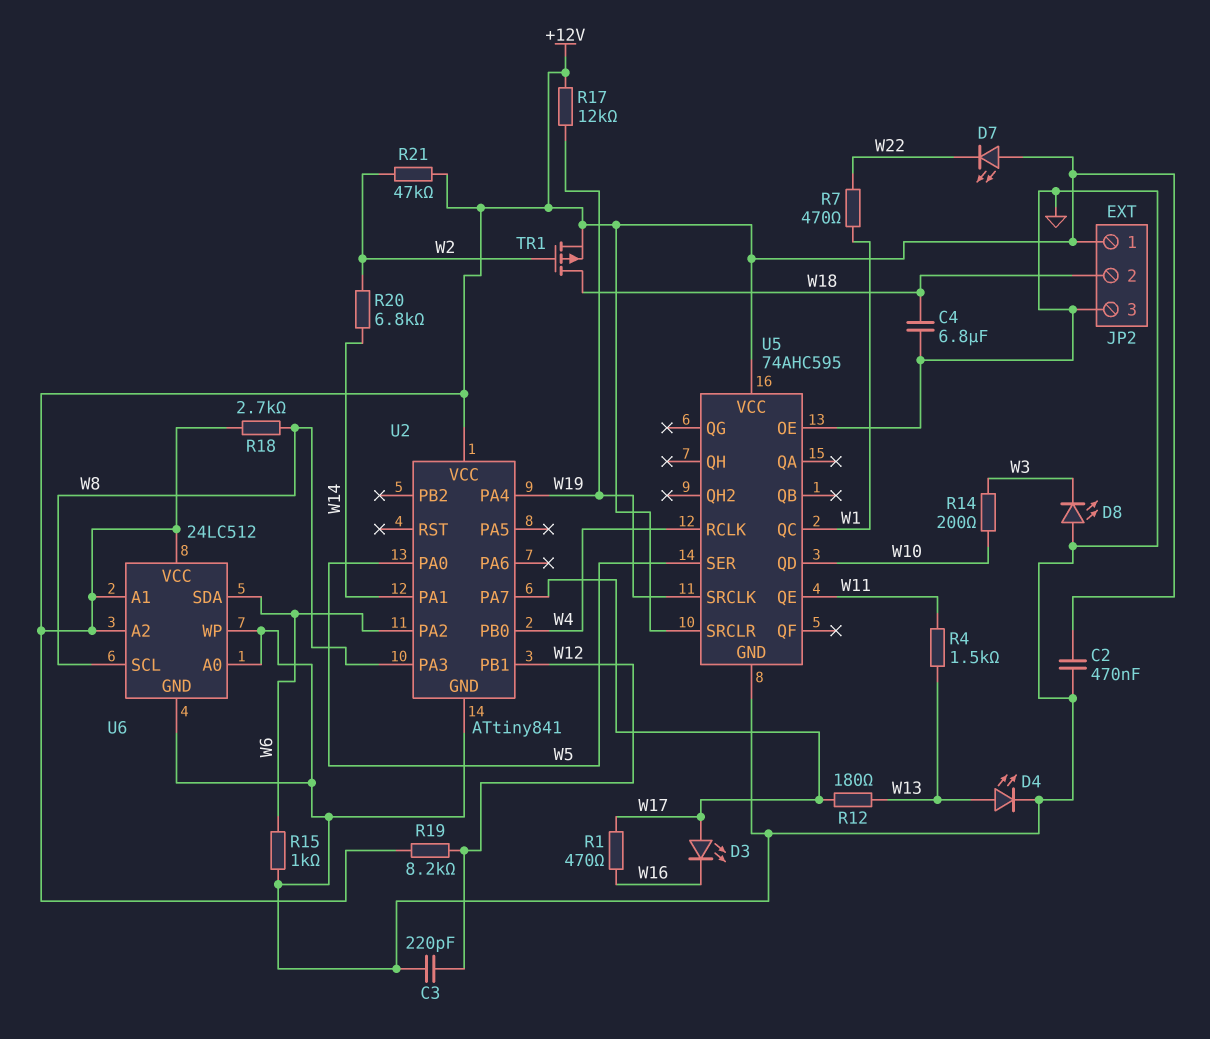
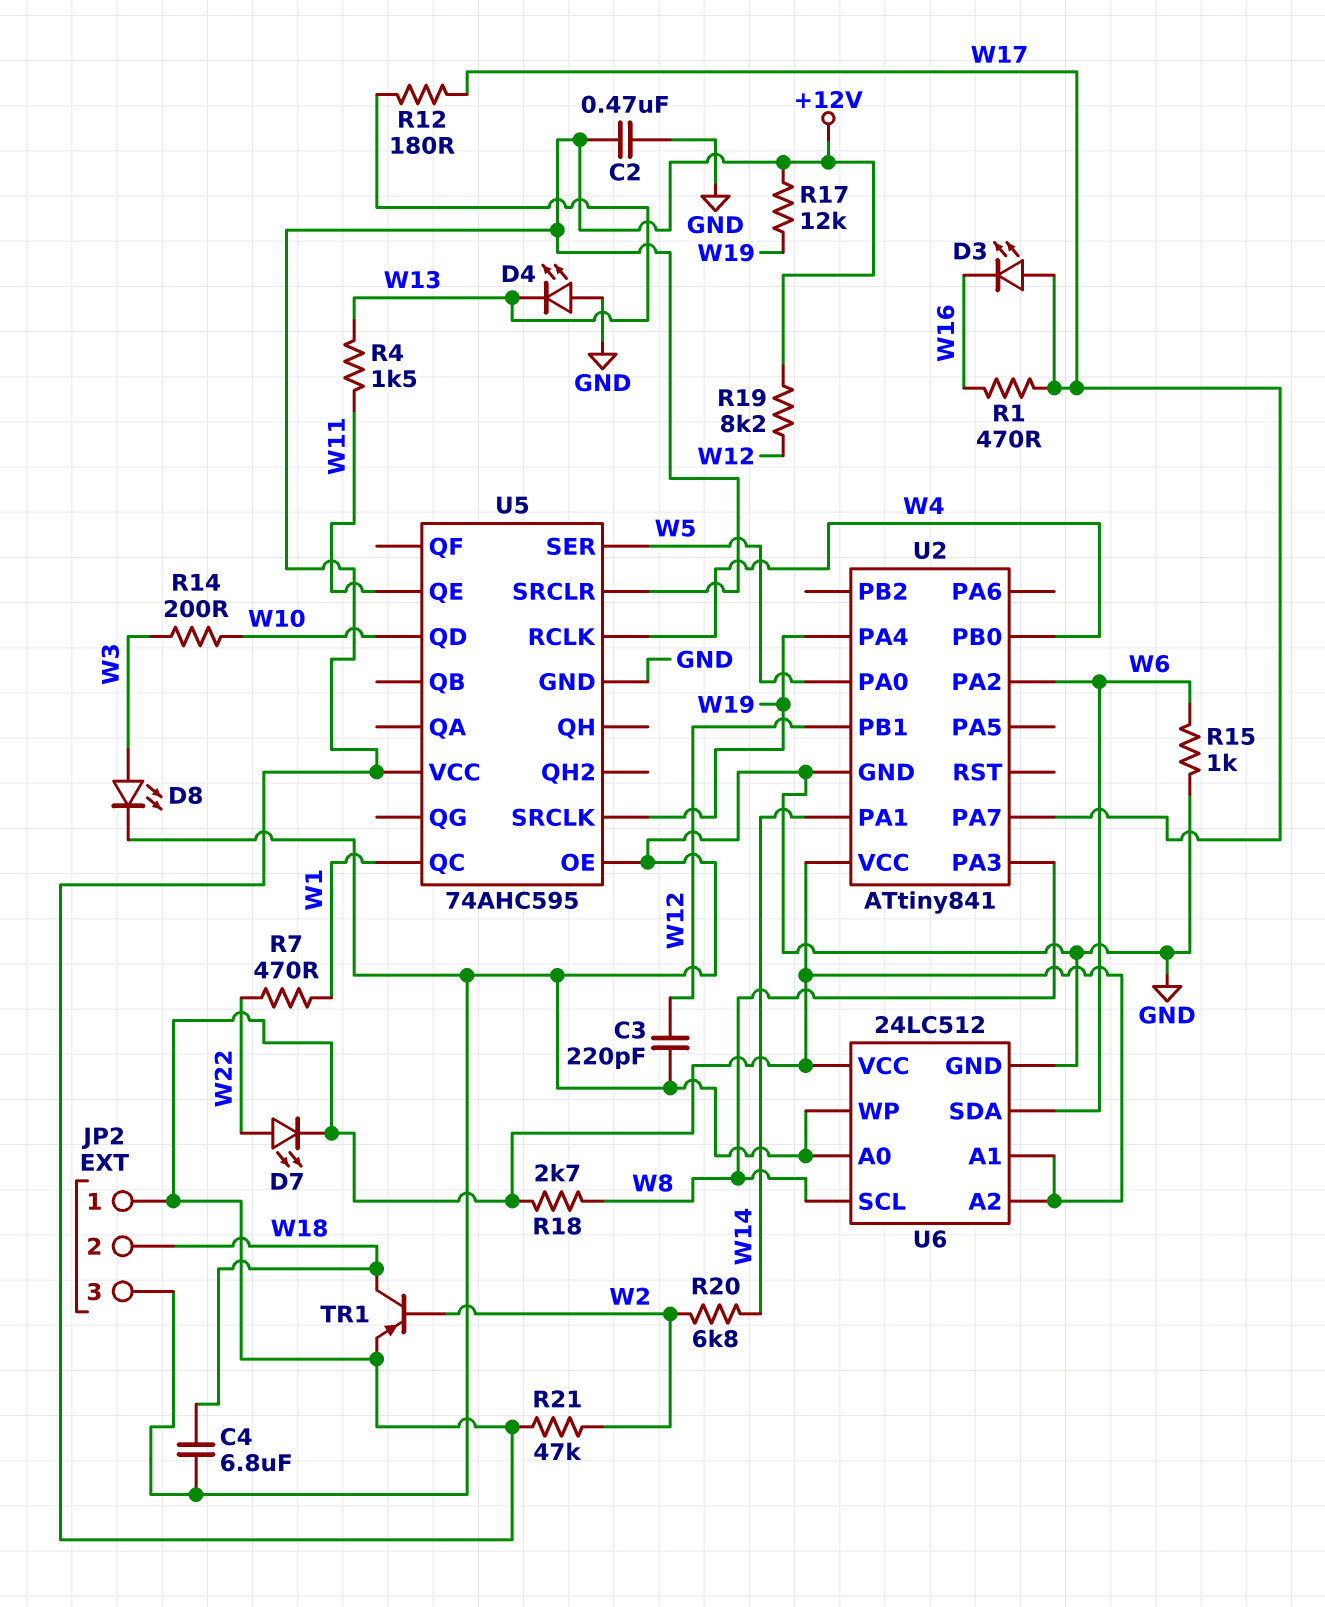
D4: LED (A W13, K GND) -> LED (A GND, K W13)
D7: LED (A +12V, K W22) -> LED (A W22, K +12V)
D8: LED (A GND, K W3) -> LED (A W3, K GND)
TR1: PMOS (G W2, D W18, S +12V) -> PNP (B W2, C W18, E +12V)

